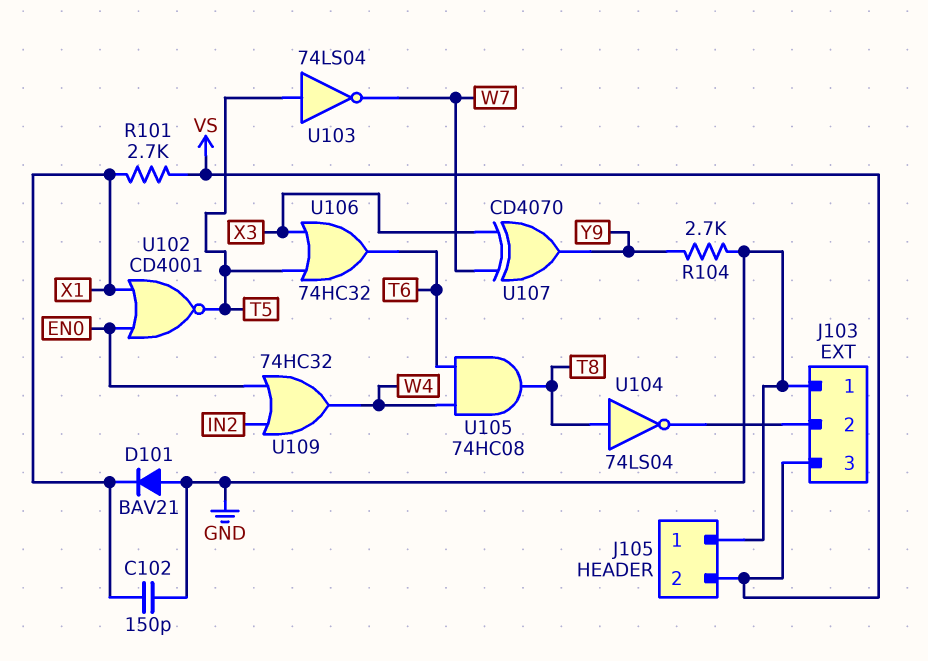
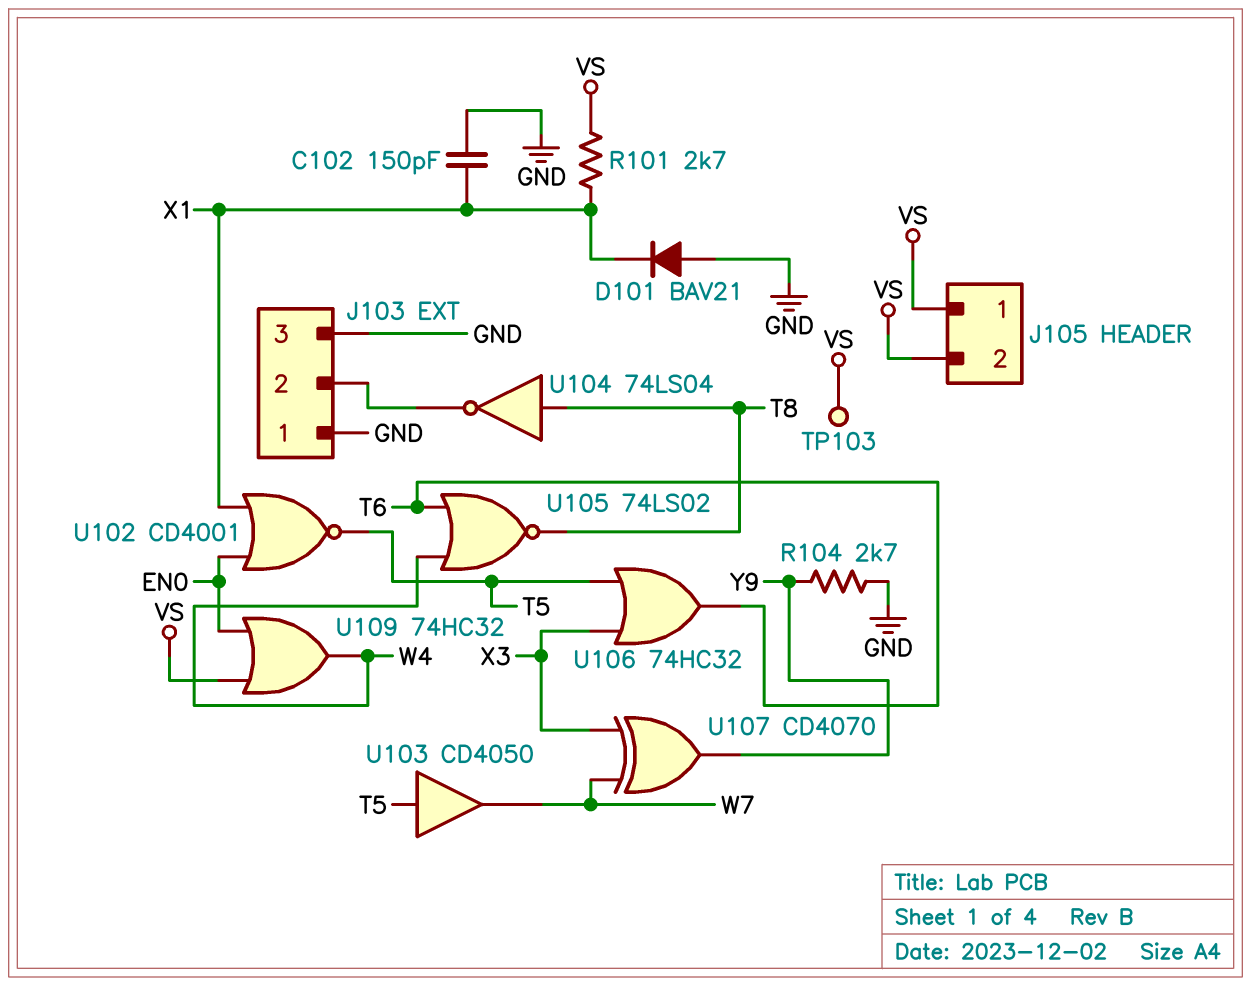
J103 pin 3: VS -> GND
J105 pin 1: GND -> VS
TP103: none -> test point (VS)
U103: NOT 74LS04 (in T5, out W7) -> buffer CD4050 (in T5, out W7)
U105: AND 74HC08 (in T6, in W4, out T8) -> NOR 74LS02 (in T6, in W4, out T8)
U109: OR 74HC32 (in EN0, in IN2, out W4) -> OR 74HC32 (in EN0, in VS, out W4)

